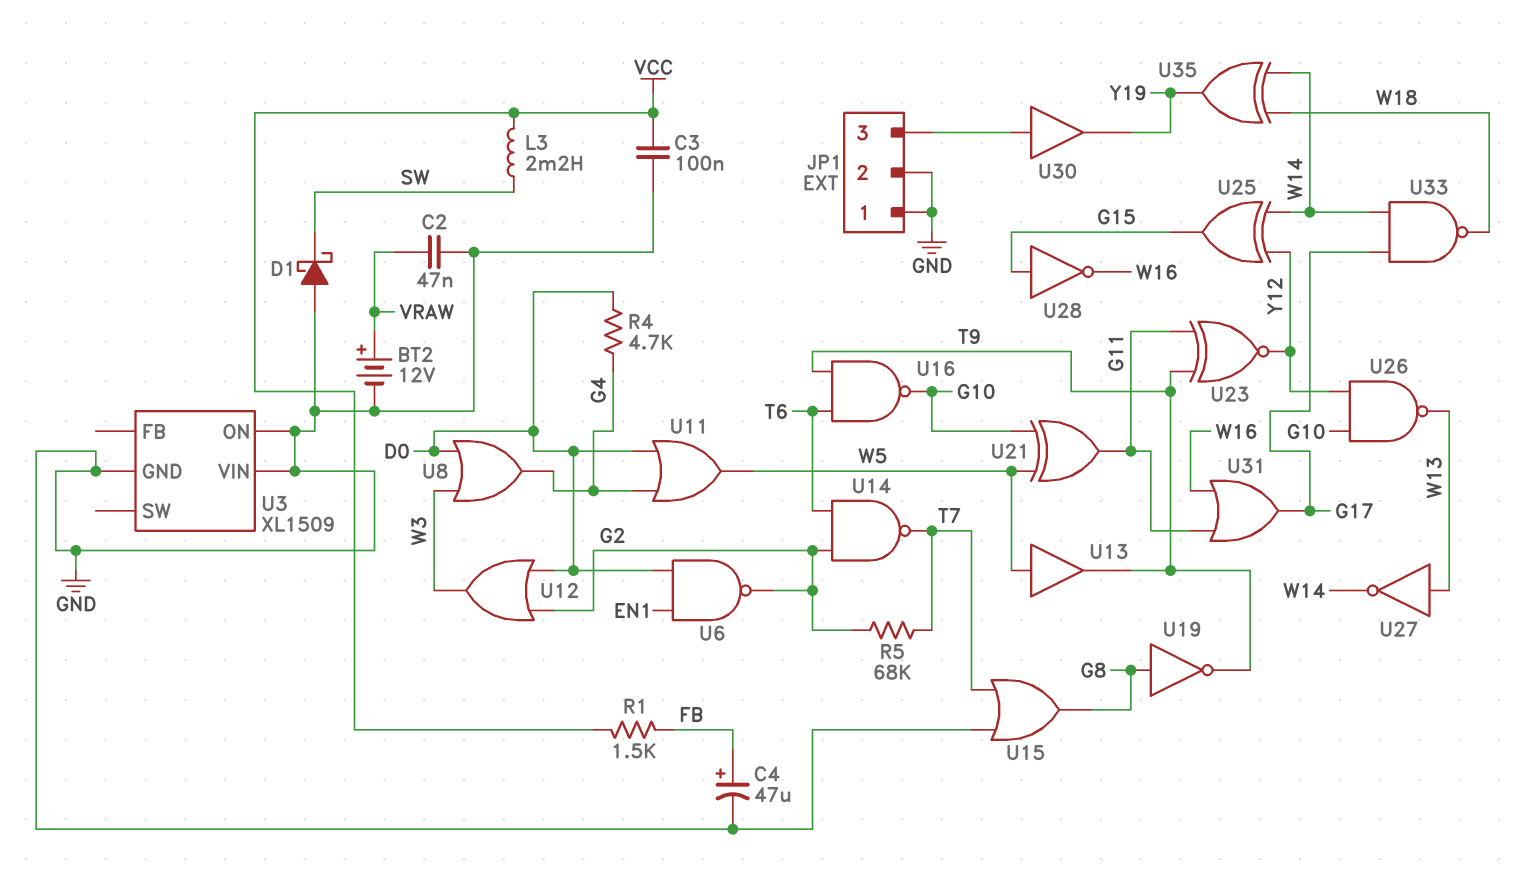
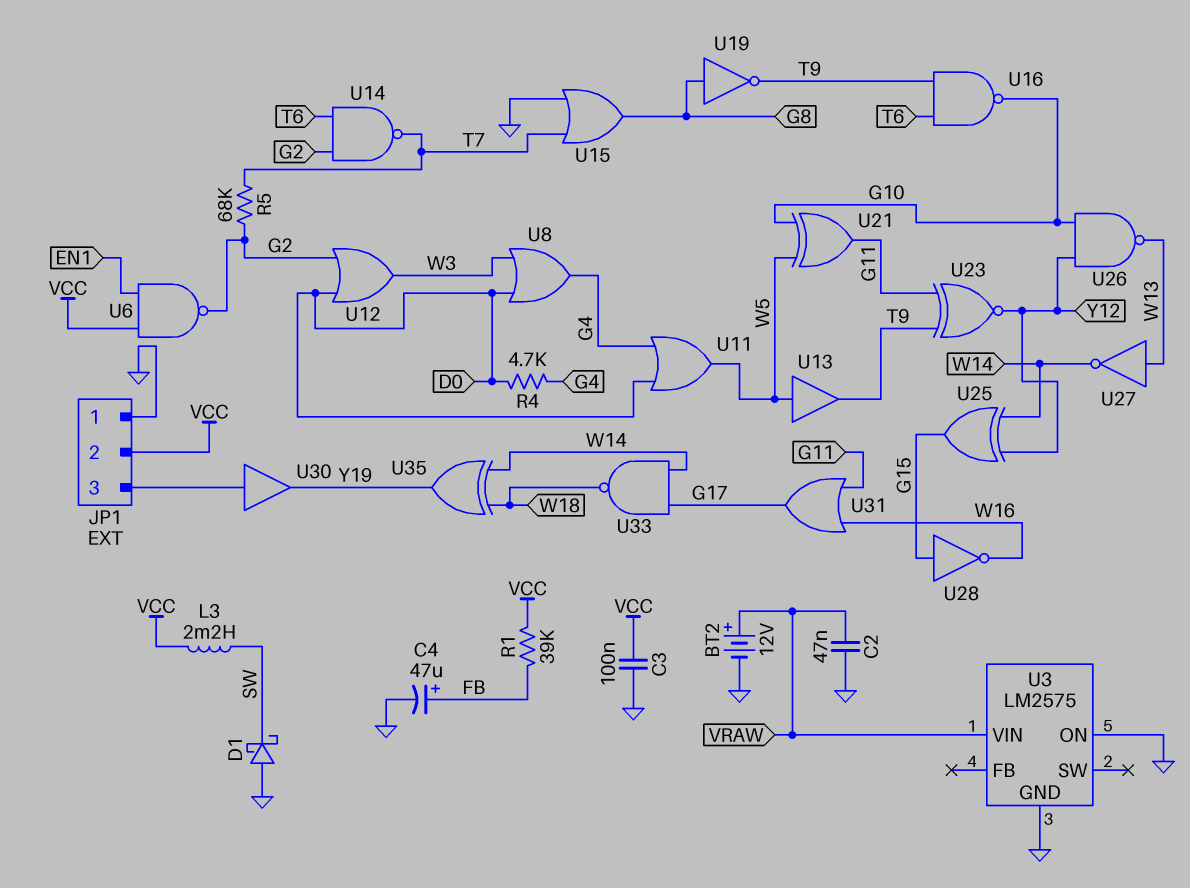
JP1 pin 2: GND -> VCC
R1: 1.5k (FB, VCC) -> 39k (FB, VCC)
U3: XL1509 -> LM2575
U3 pin VIN: GND -> VRAW
U6: NAND (in D0, in EN1, out G2) -> NAND (in EN1, in VCC, out G2)

